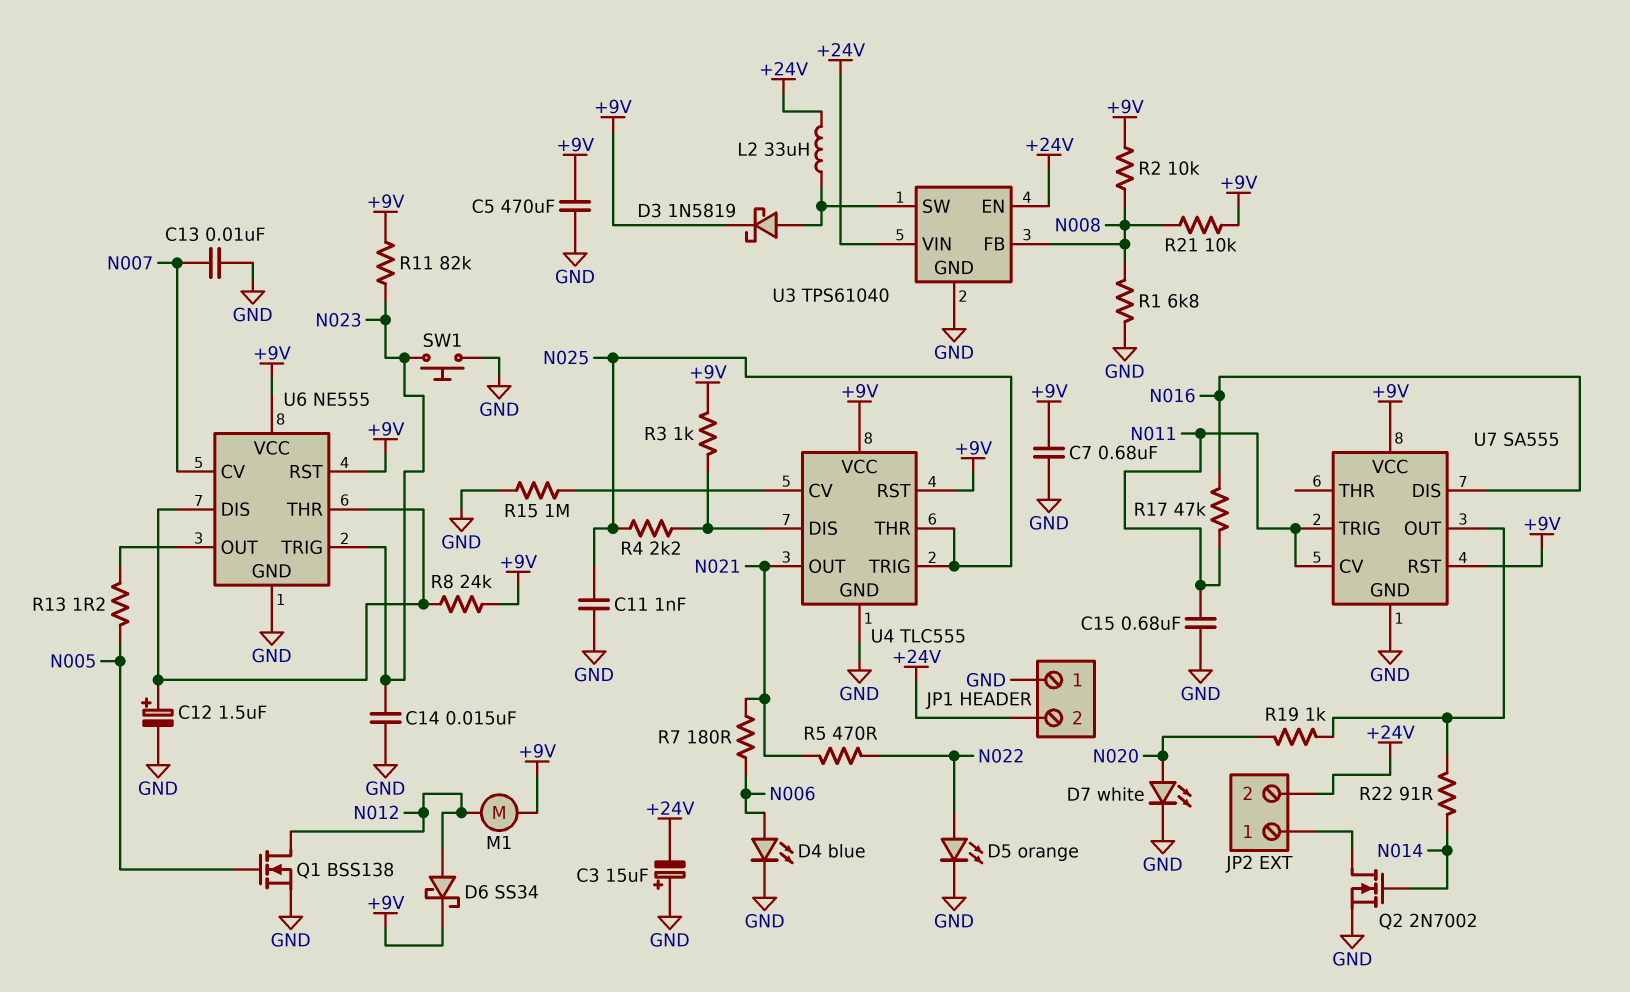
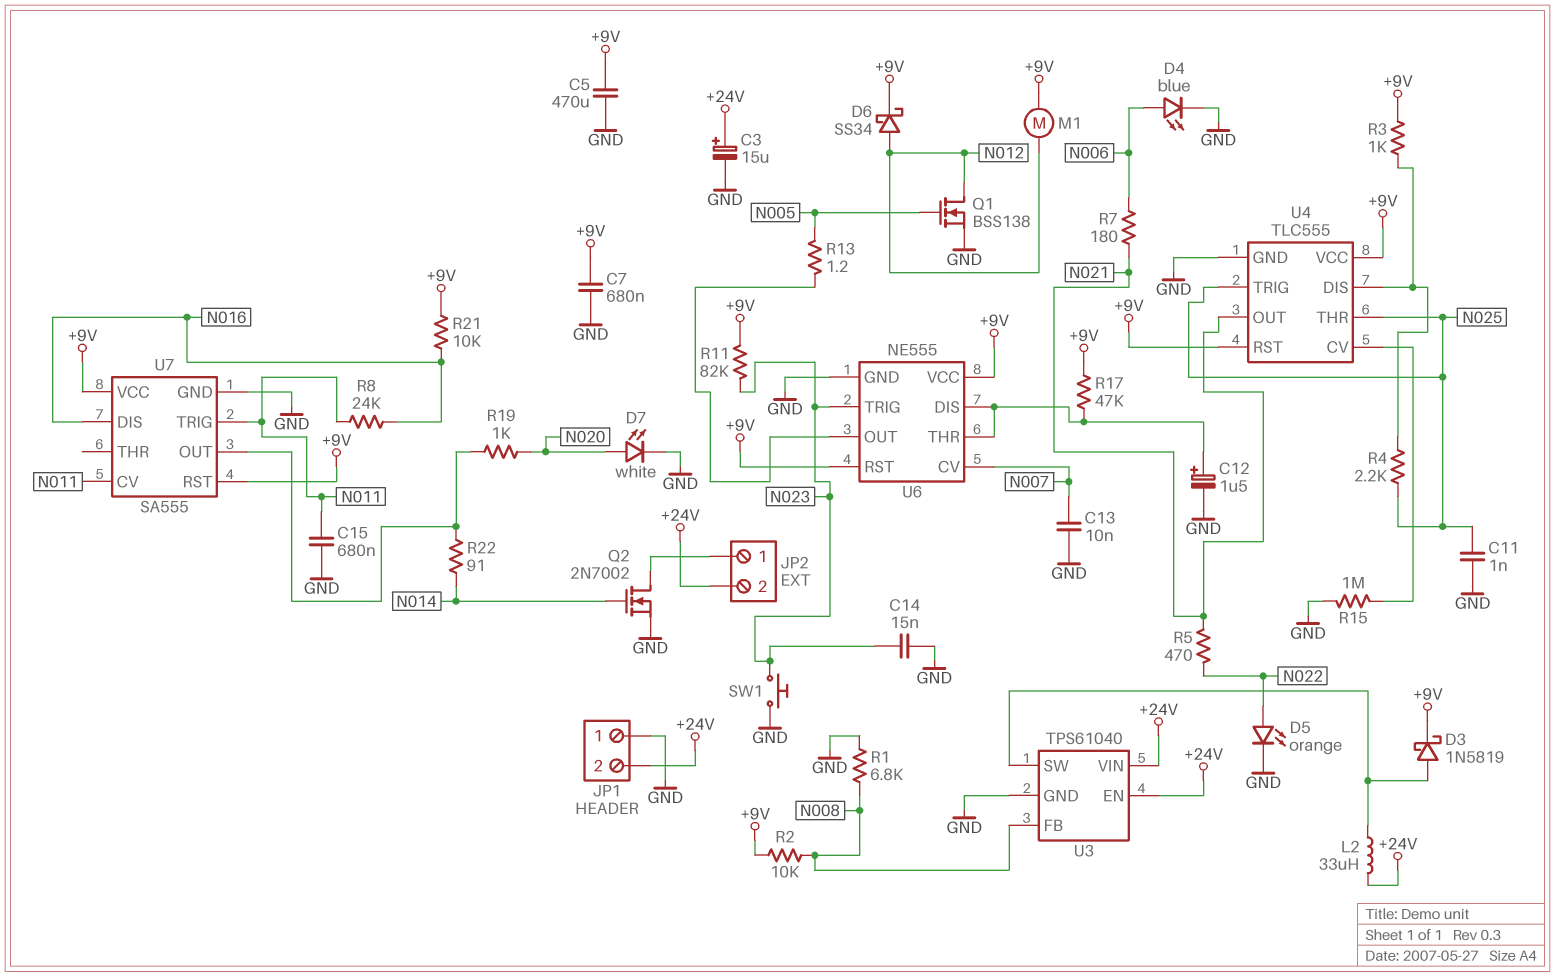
C3: 15uF (plus GND, minus +24V) -> 15uF (plus +24V, minus GND)
R8: 24k (+9V, U6/DIS) -> 24k (N011, N016)
R17: 47k (N011, N016) -> 47k (+9V, U6/DIS)
R21: 10k (+9V, N008) -> 10k (+9V, N016)

